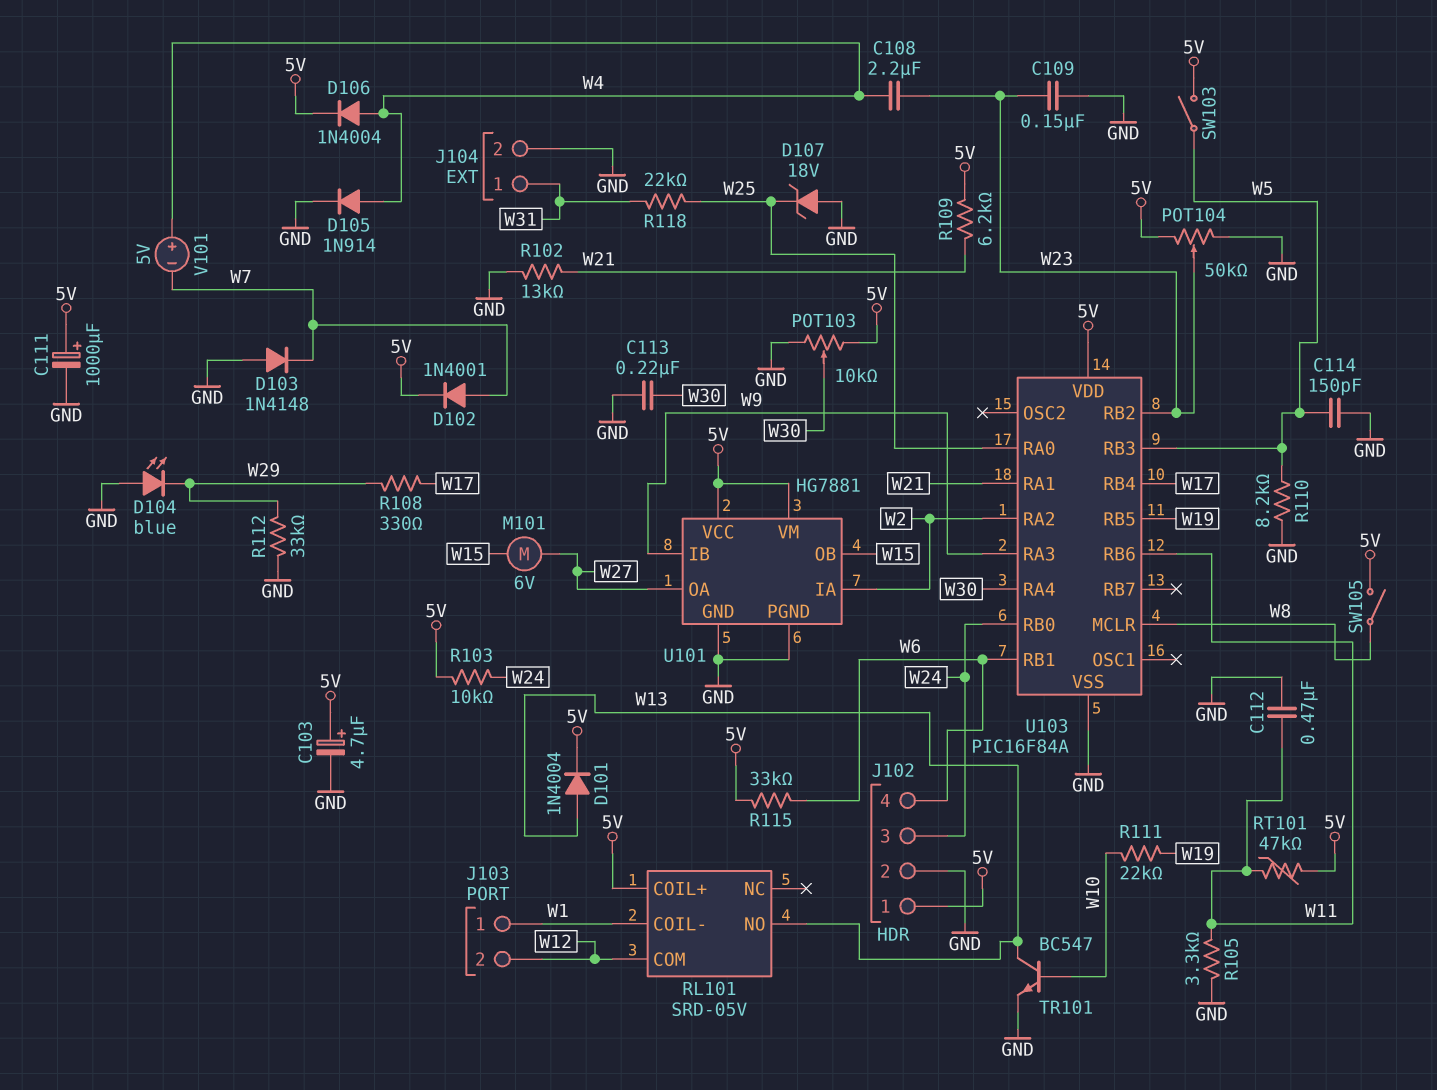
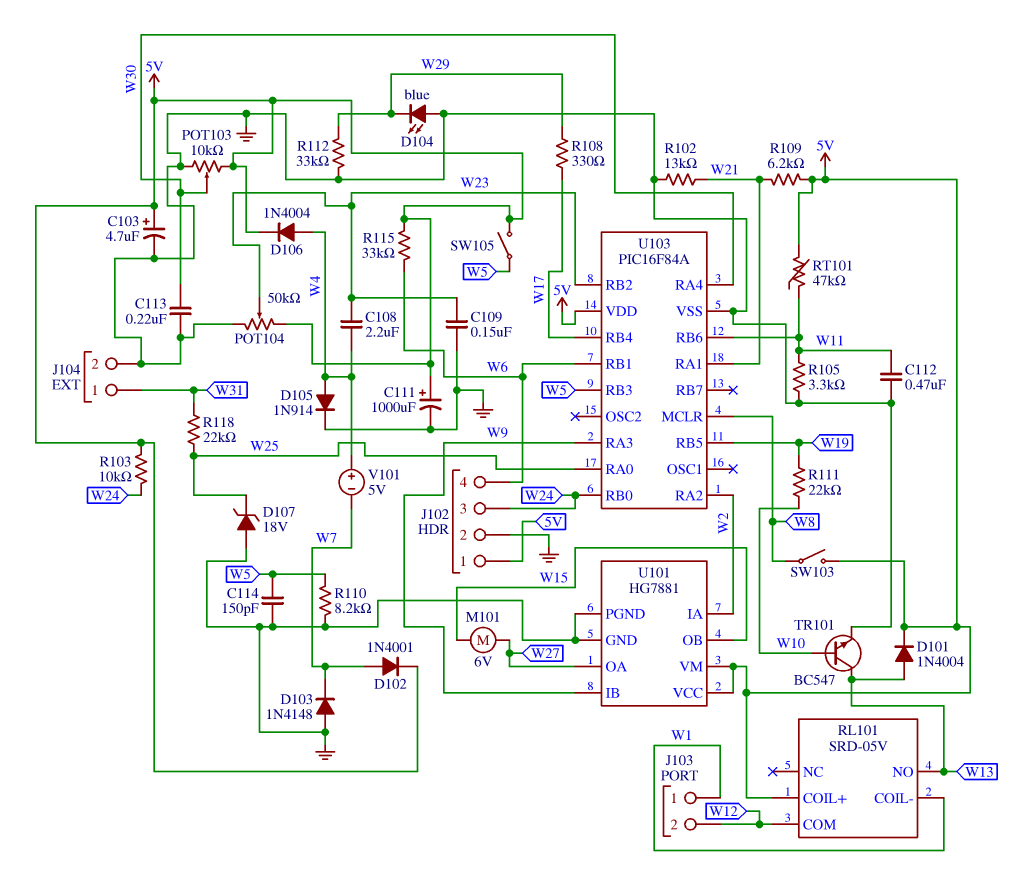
SW103: switch (5V, W5) -> switch (5V, W8)
SW105: switch (5V, W8) -> switch (5V, W5)

